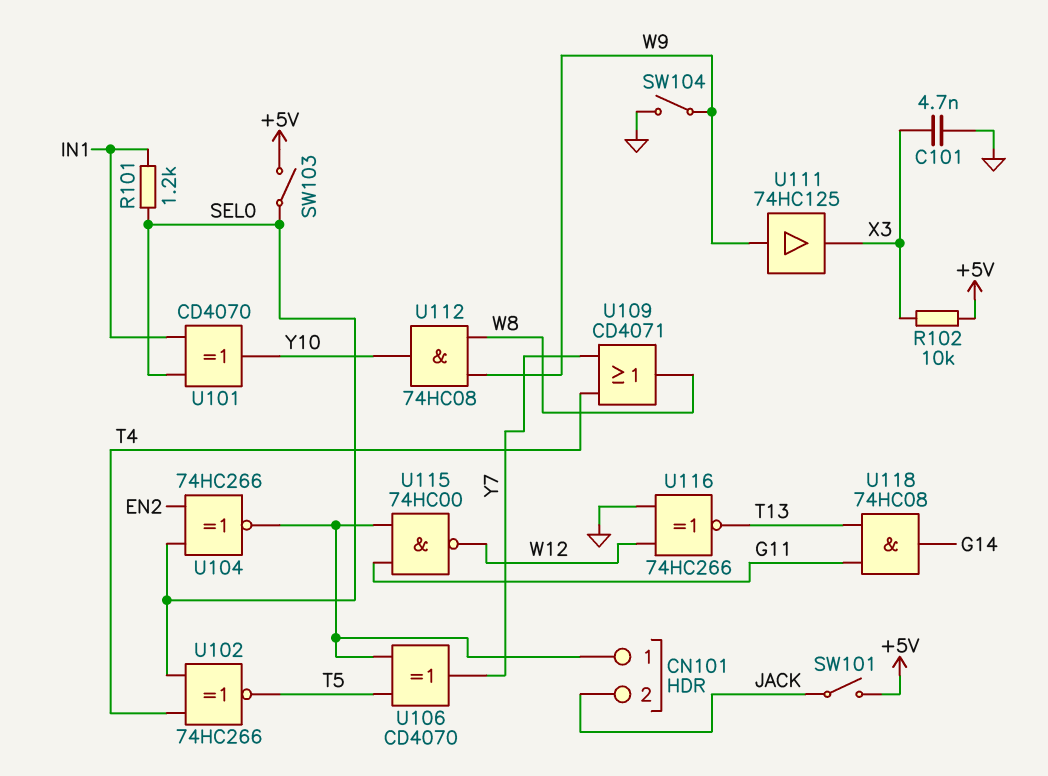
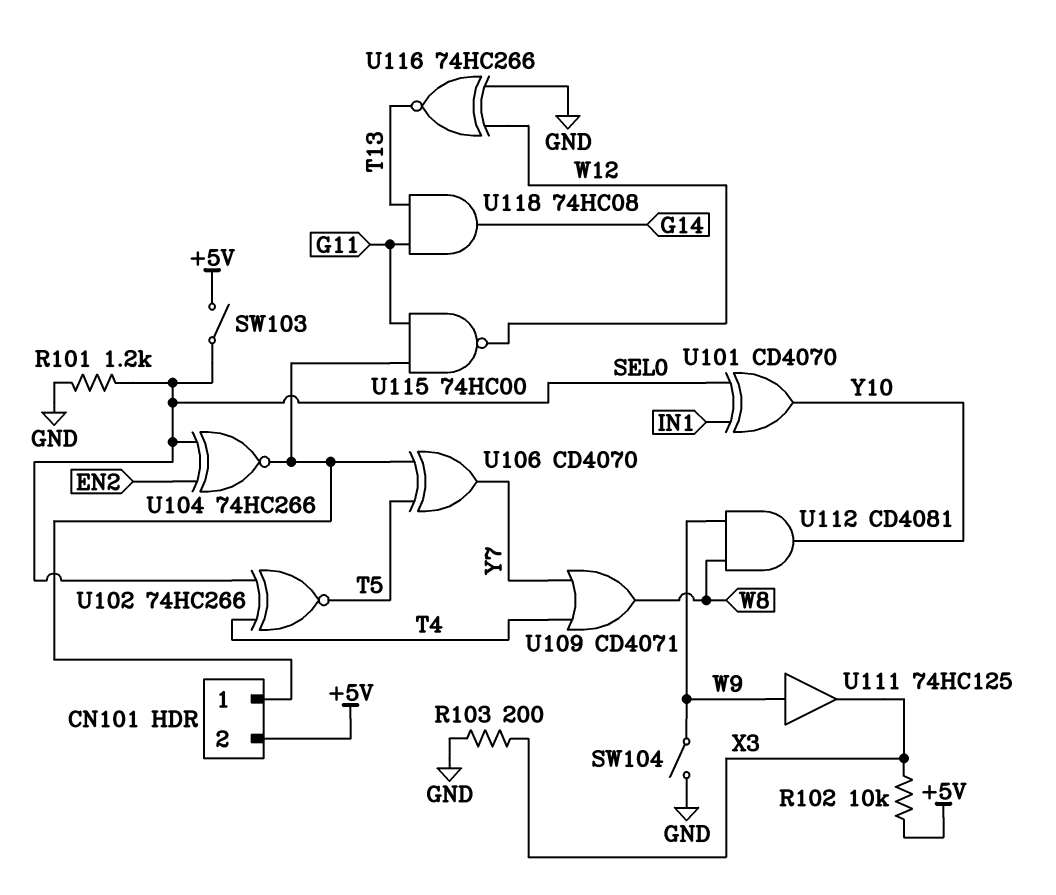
C101: 4.7nF (GND, X3) -> none
CN101 pin 2: JACK -> +5V
R101: 1.2k (IN1, SEL0) -> 1.2k (GND, SEL0)
R103: none -> 200 (GND, X3)
SW101: switch (+5V, JACK) -> none
U112: AND 74HC08 (in W8, in W9, out Y10) -> AND CD4081 (in W8, in W9, out Y10)

